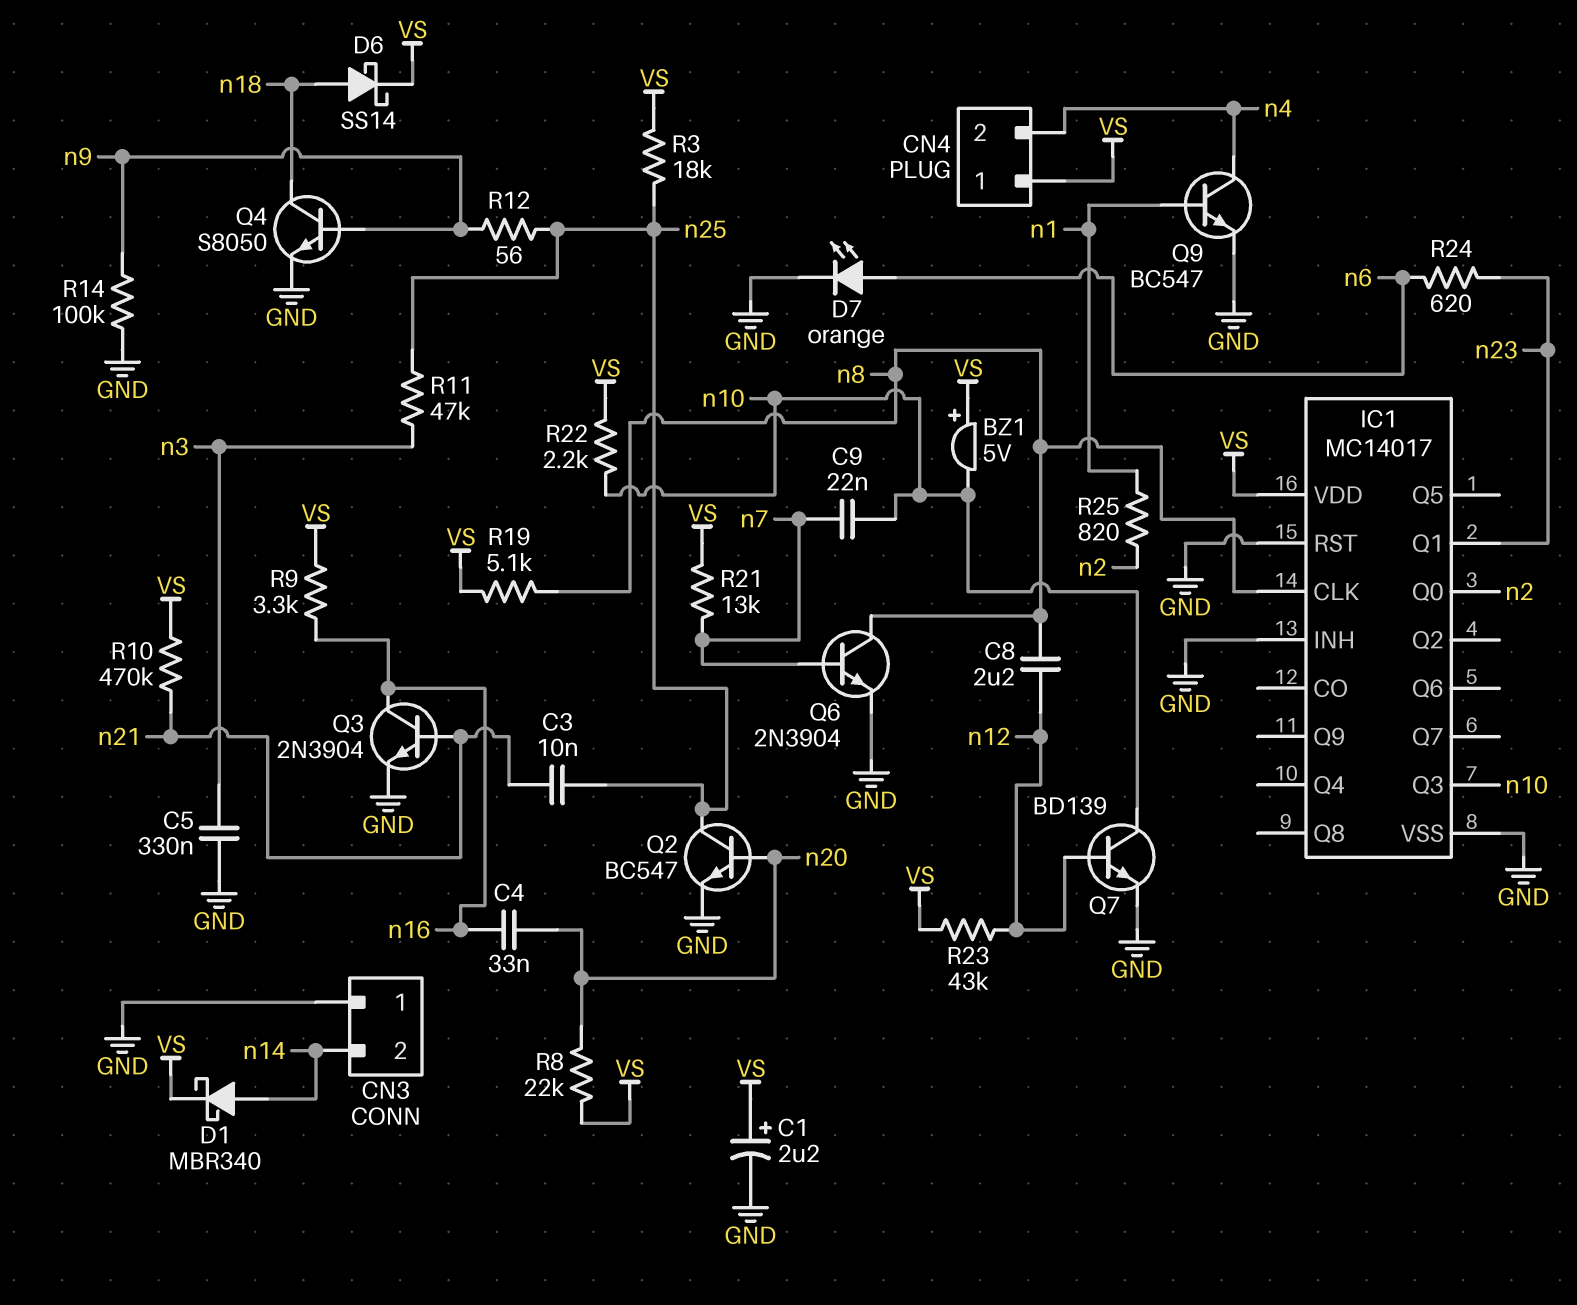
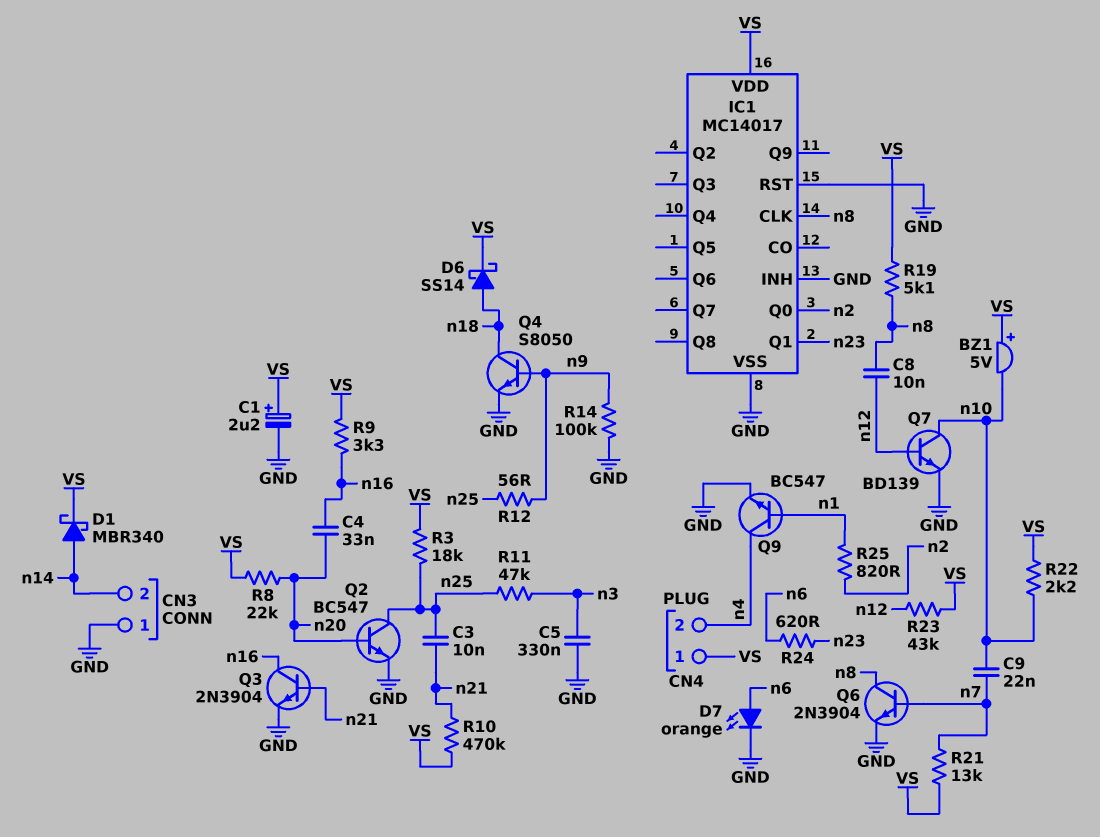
C8: 2.2uF (n8, n12) -> 10nF (n8, n12)
IC1 pin Q3: n10 -> none

